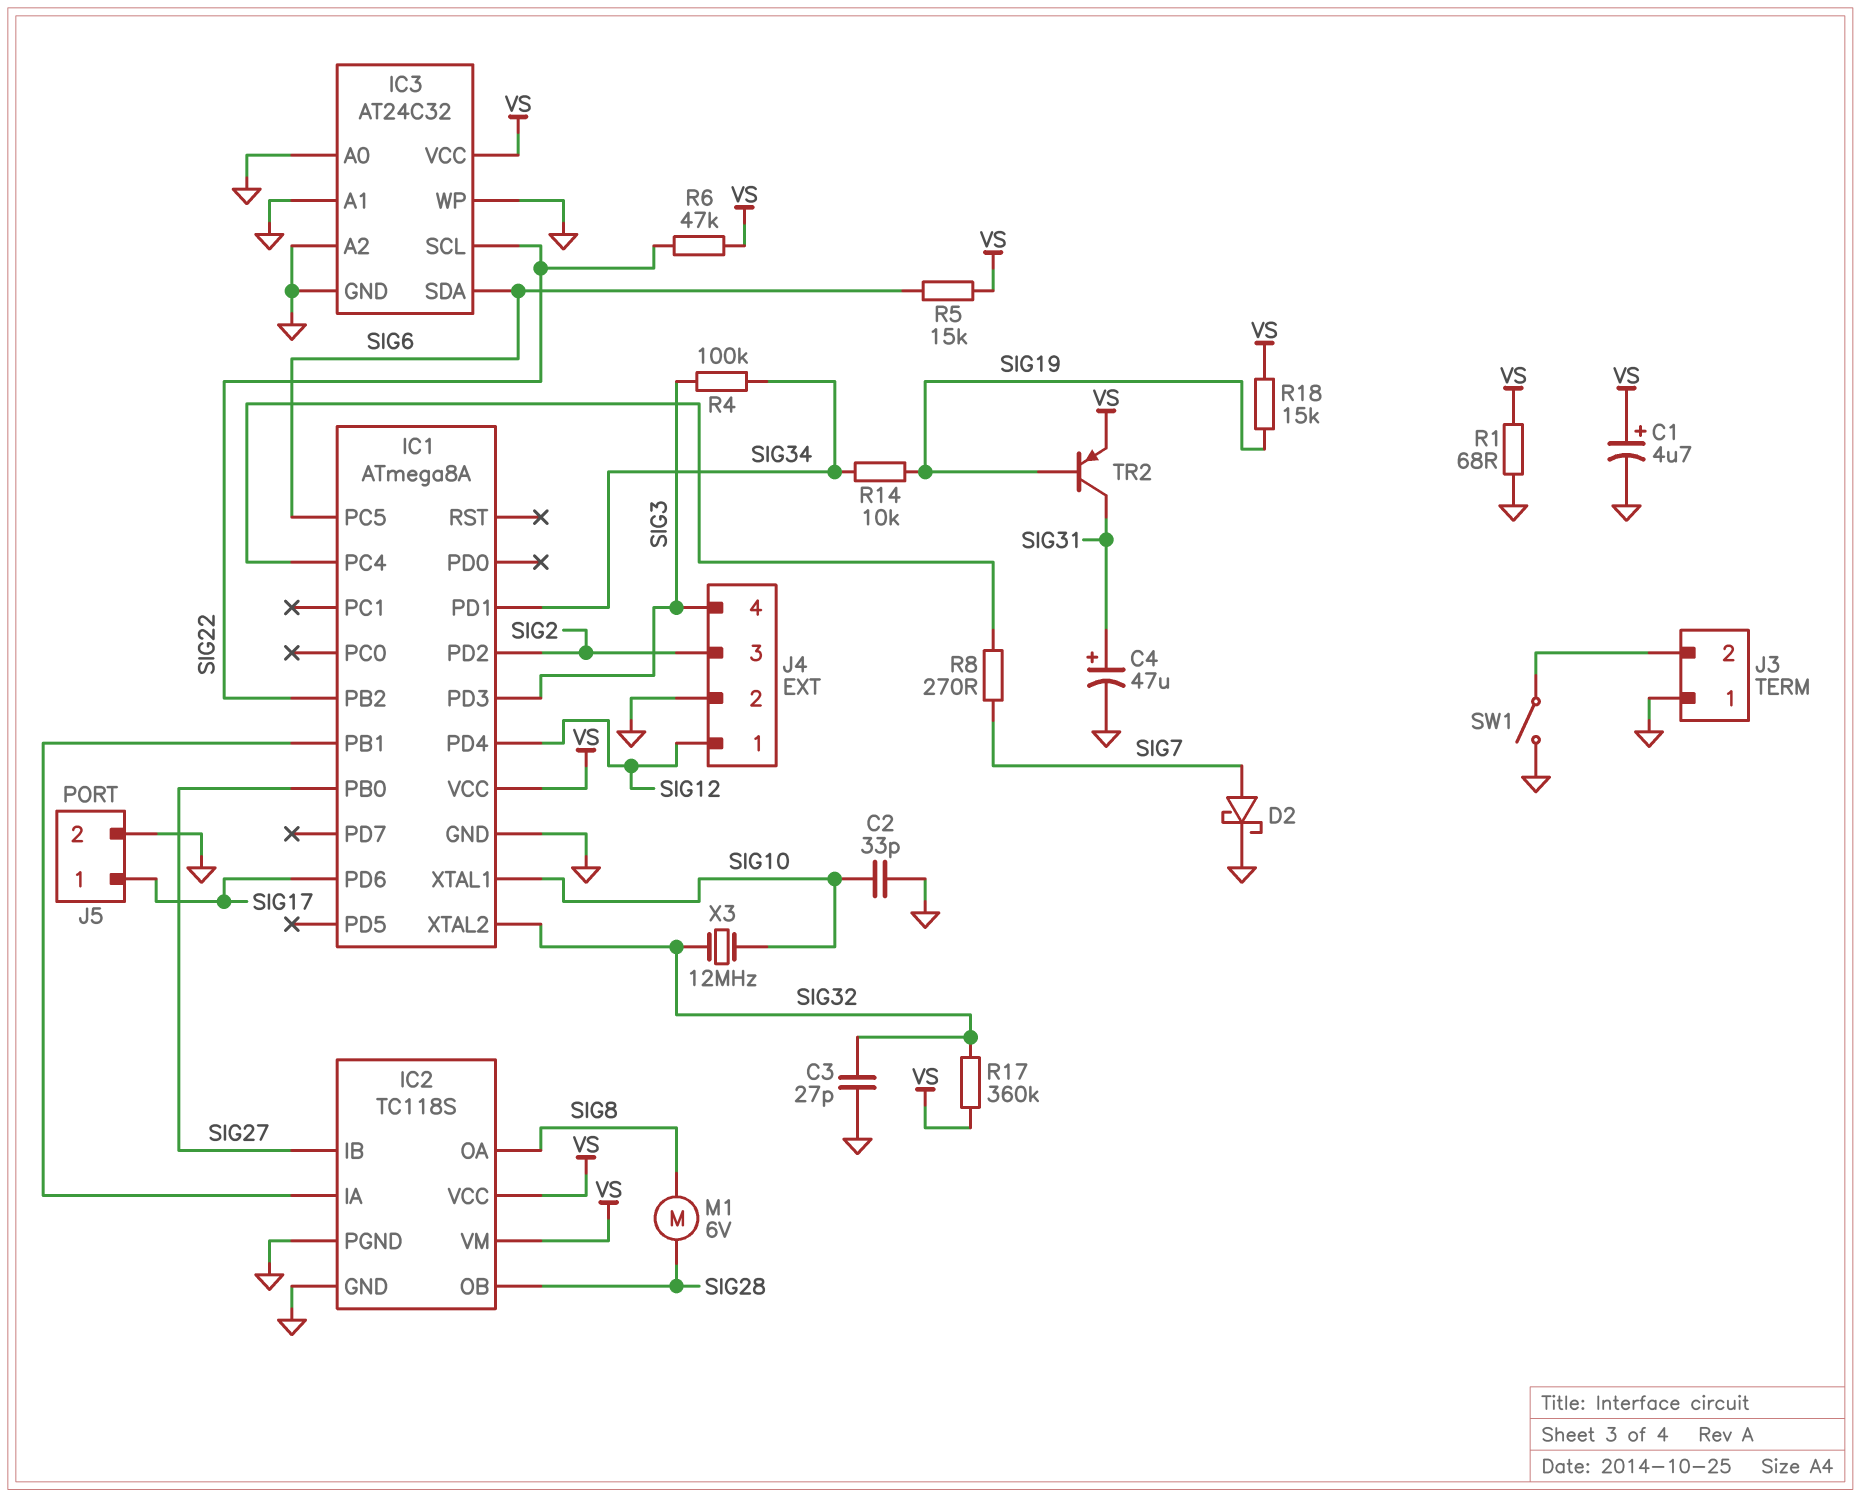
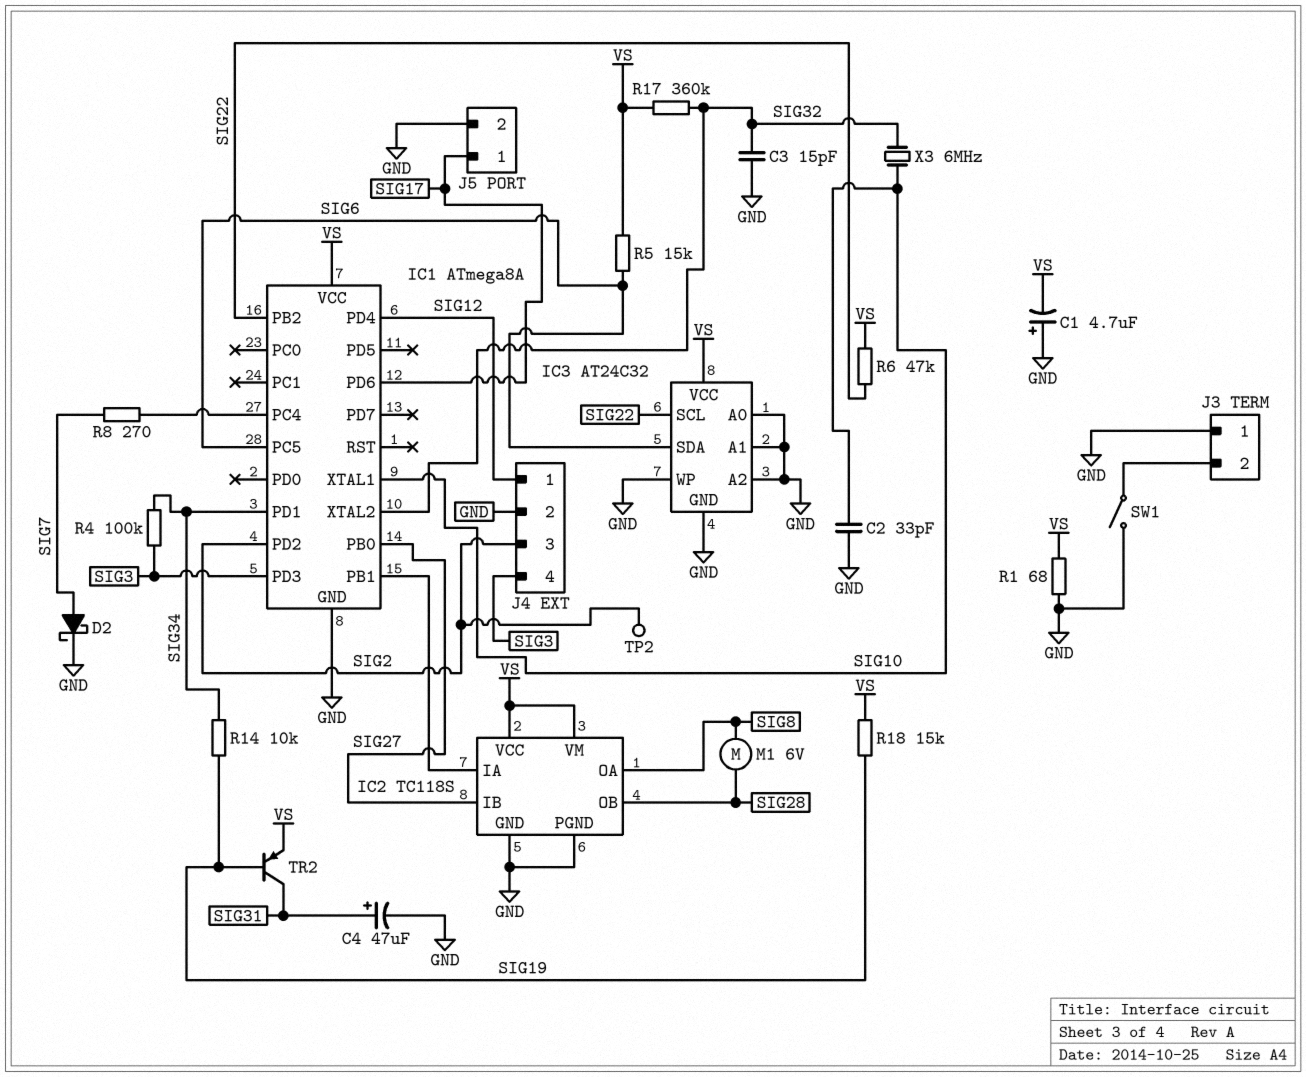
C1: 4.7uF (plus VS, minus GND) -> 4.7uF (plus GND, minus VS)
C3: 27pF (GND, SIG32) -> 15pF (GND, SIG32)
TP2: none -> test point (SIG2)
X3: 12MHz (SIG10, SIG32) -> 6MHz (SIG10, SIG32)

